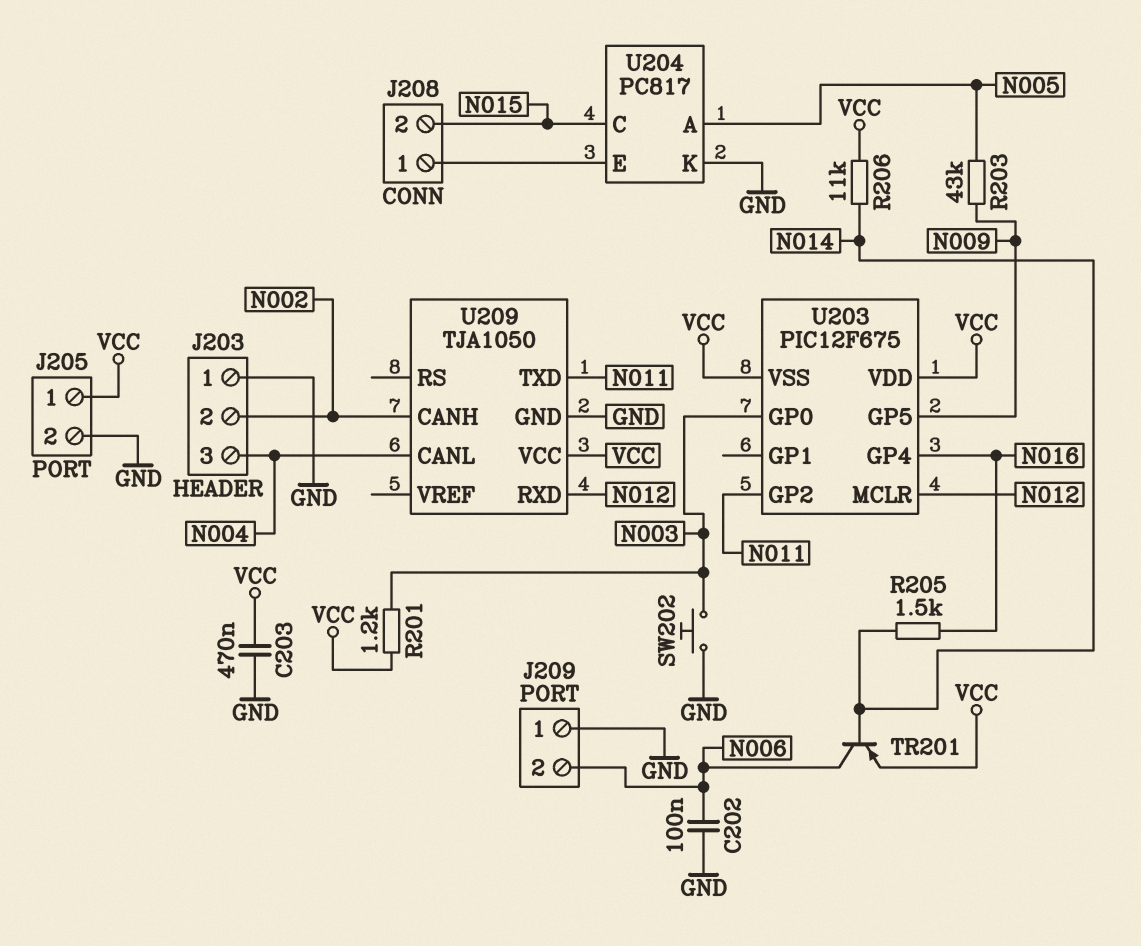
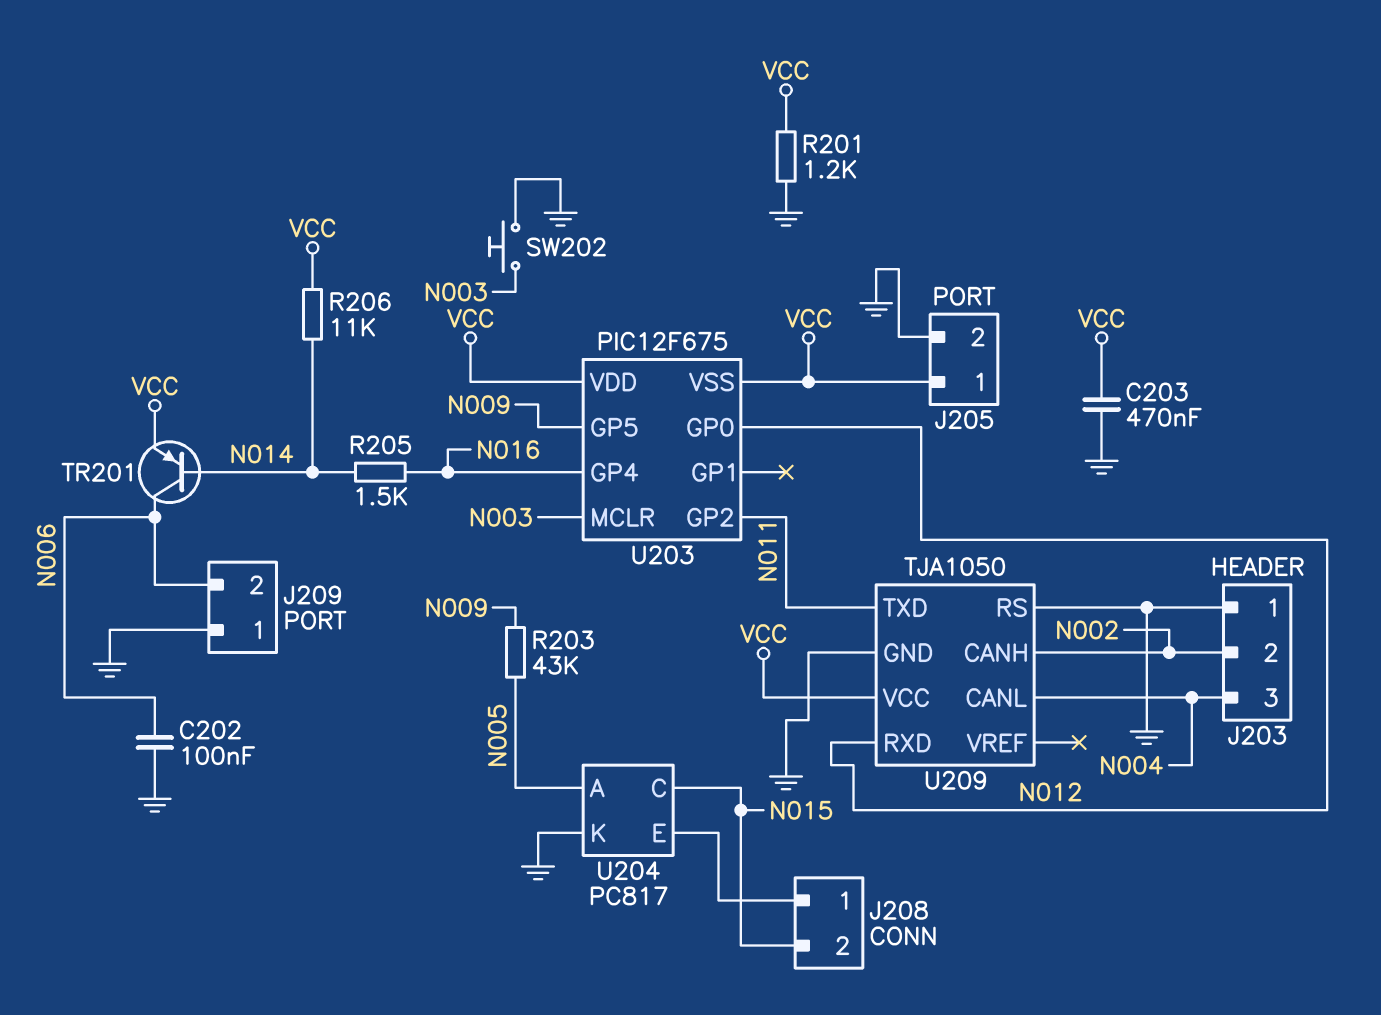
R201: 1.2k (N003, VCC) -> 1.2k (GND, VCC)
U203 pin GP0: N003 -> N012
U203 pin MCLR: N012 -> N003
U209 pin RS: none -> GND

